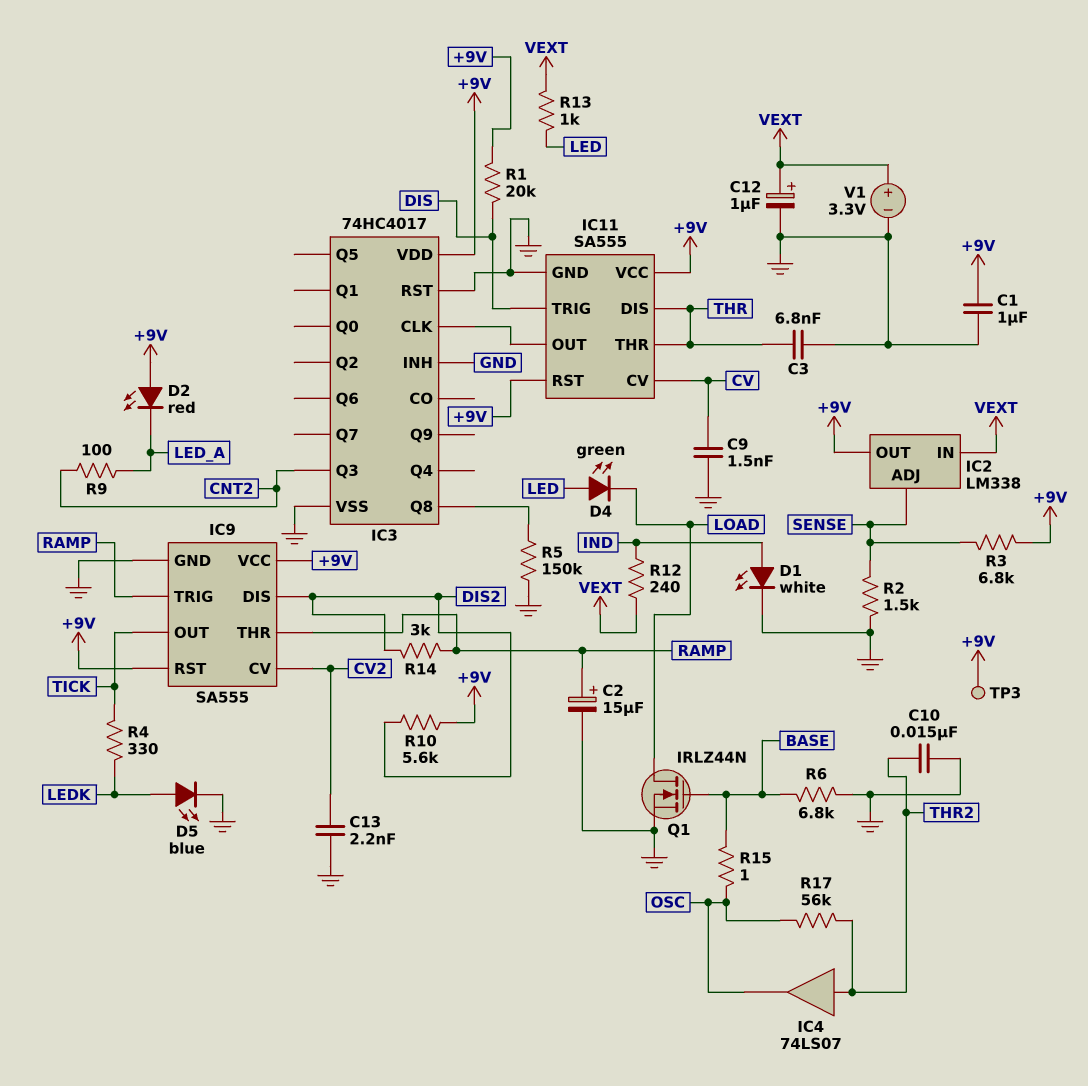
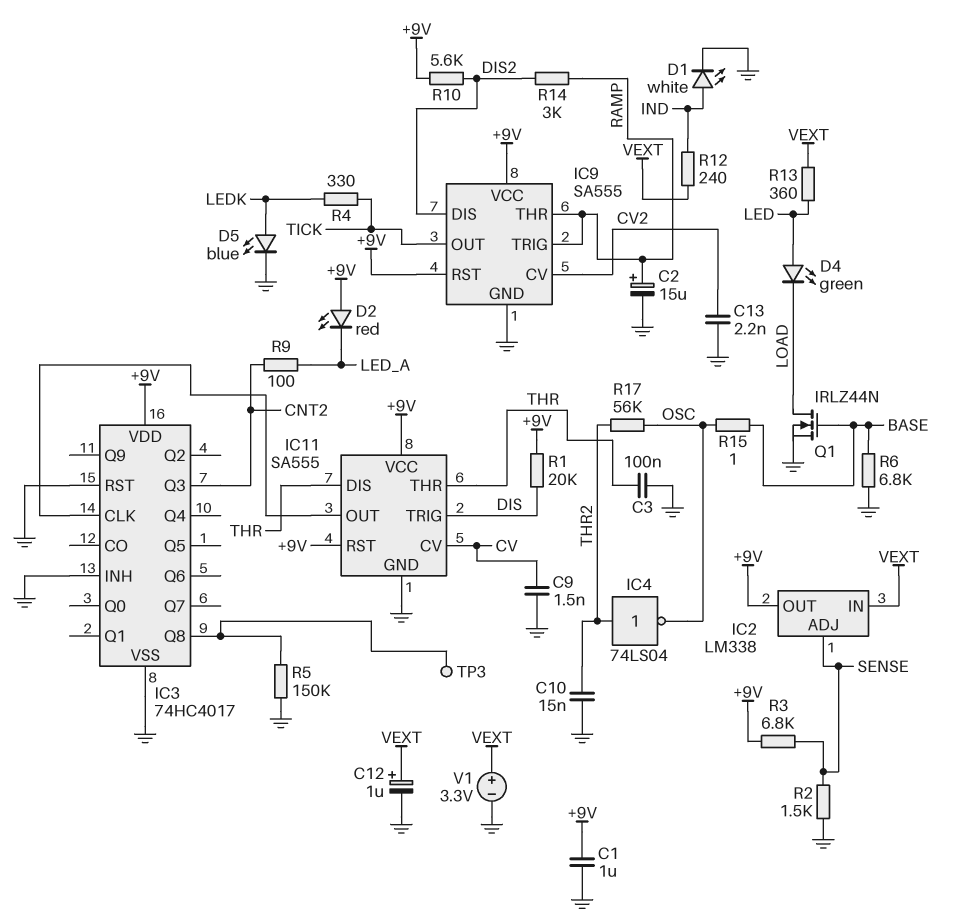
C3: 6.8nF (GND, THR) -> 100nF (GND, THR)
IC4: buffer 74LS07 (in THR2, out OSC) -> NOT 74LS04 (in THR2, out OSC)
R13: 1k (LED, VEXT) -> 360 (LED, VEXT)
TP3: test point (+9V) -> test point (IC3/Q8)

